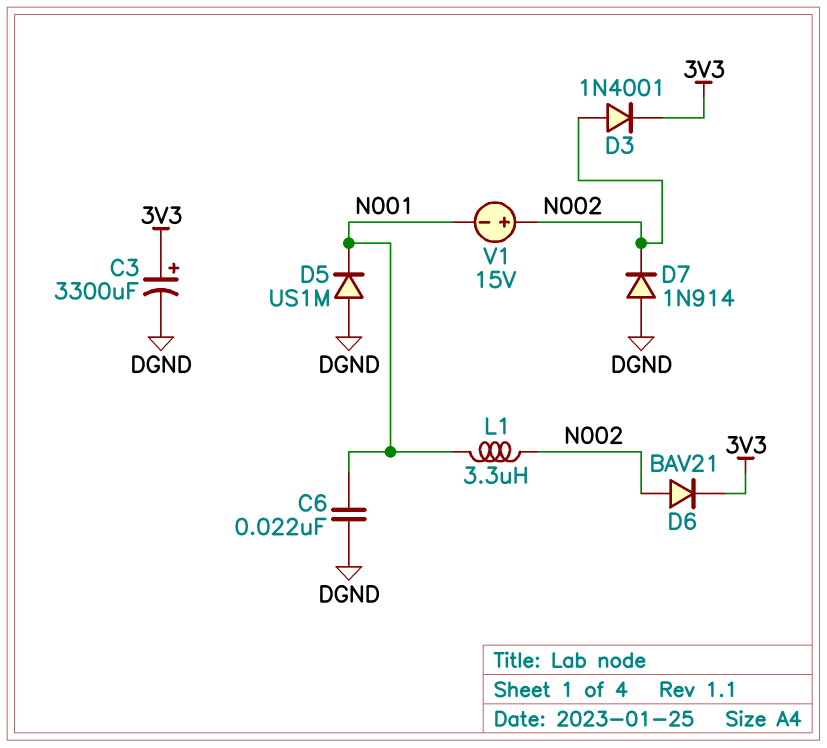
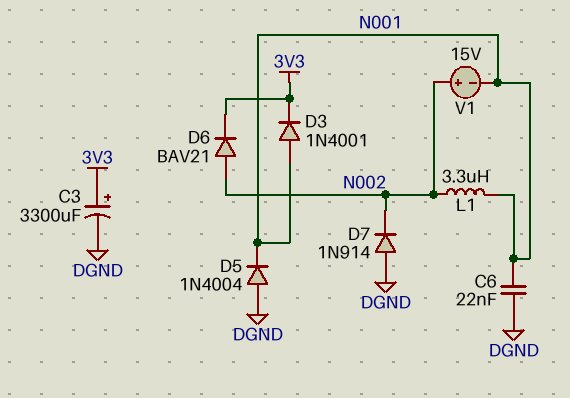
D3: diode 1N4001 (A N002, K 3V3) -> diode 1N4001 (A N001, K 3V3)
D5: diode US1M (A DGND, K N001) -> diode 1N4004 (A DGND, K N001)

